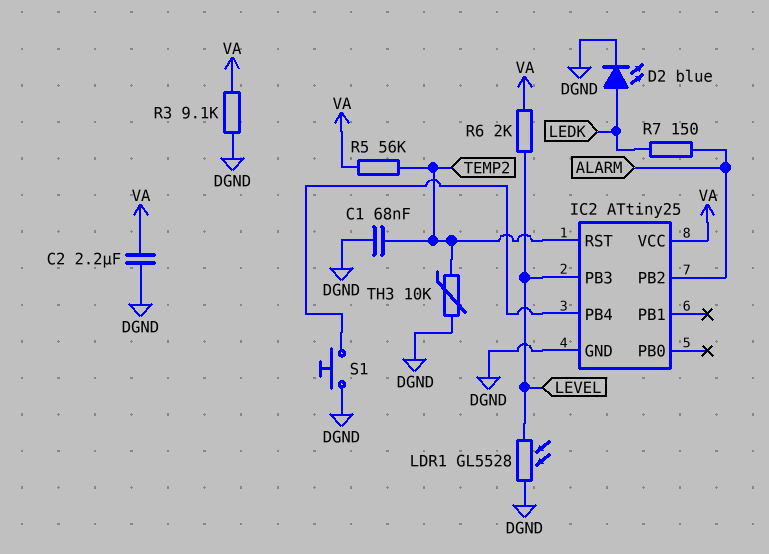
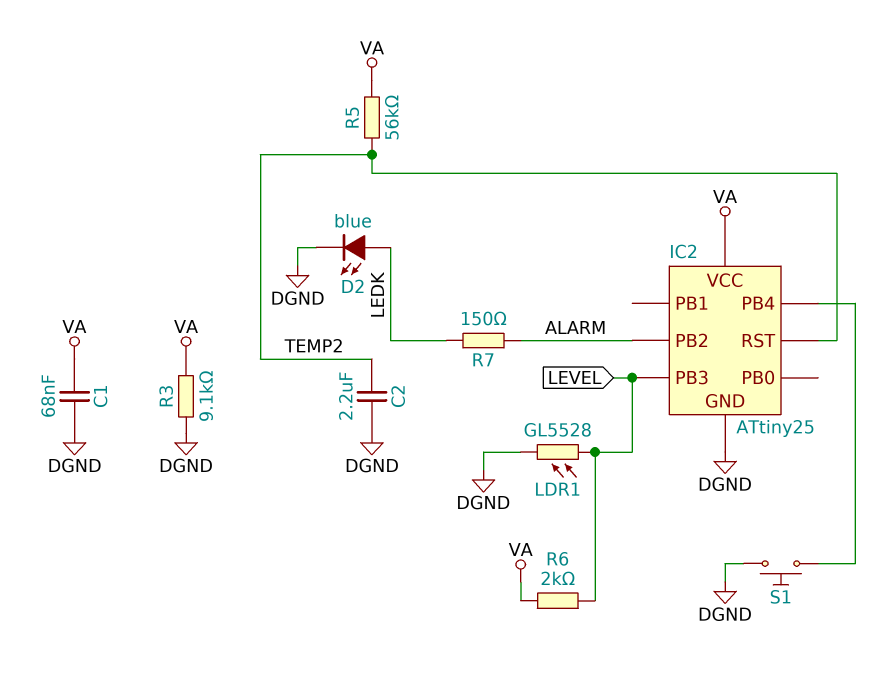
C1: 68nF (DGND, TEMP2) -> 68nF (DGND, VA)
C2: 2.2uF (DGND, VA) -> 2.2uF (DGND, TEMP2)
TH3: 10k (DGND, TEMP2) -> none

